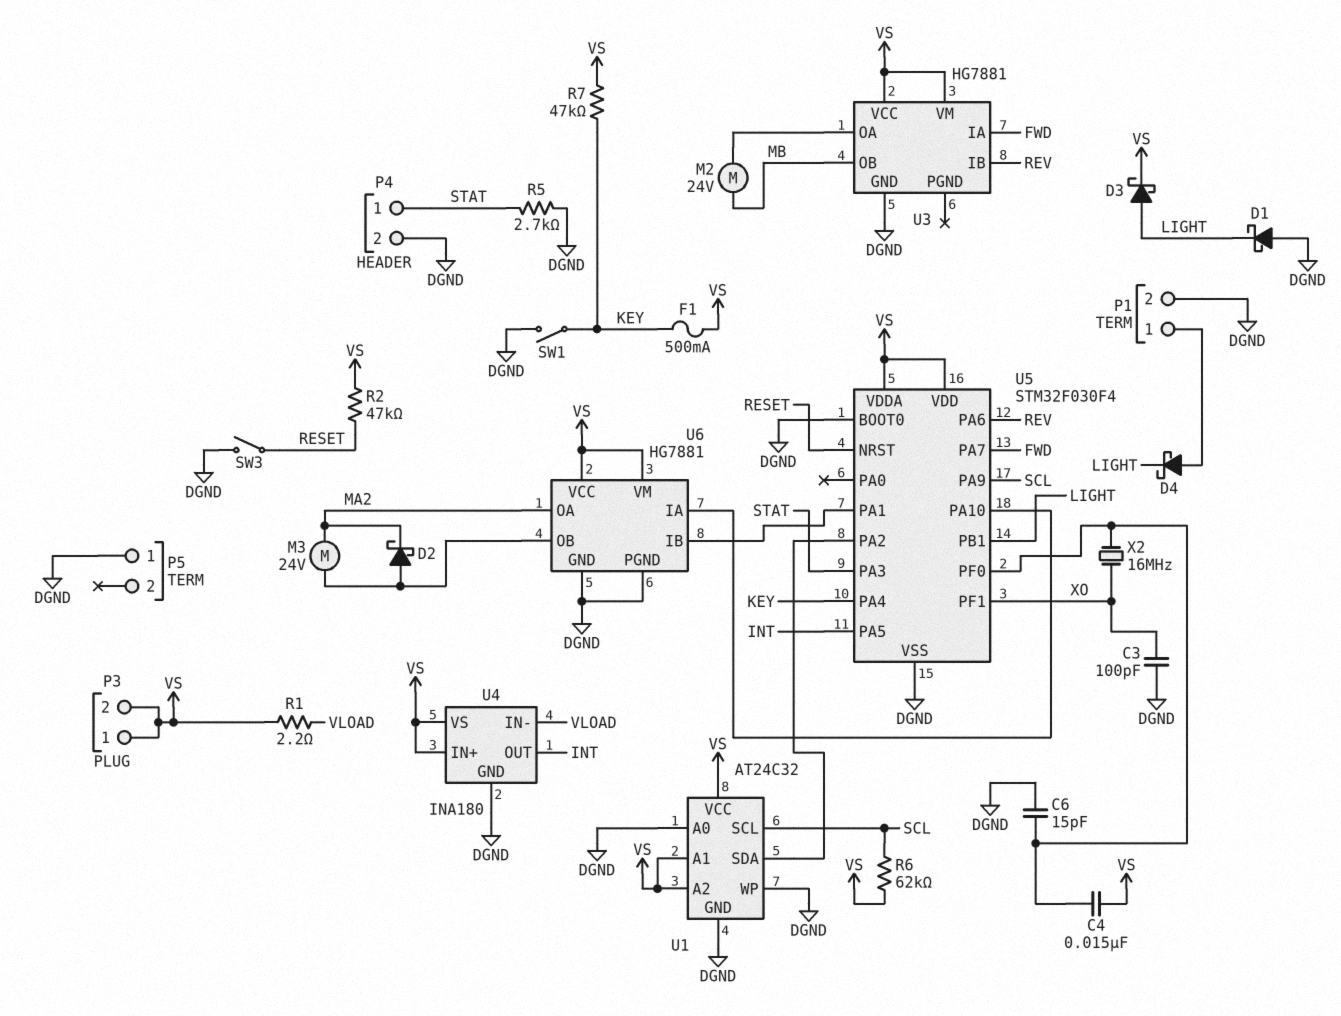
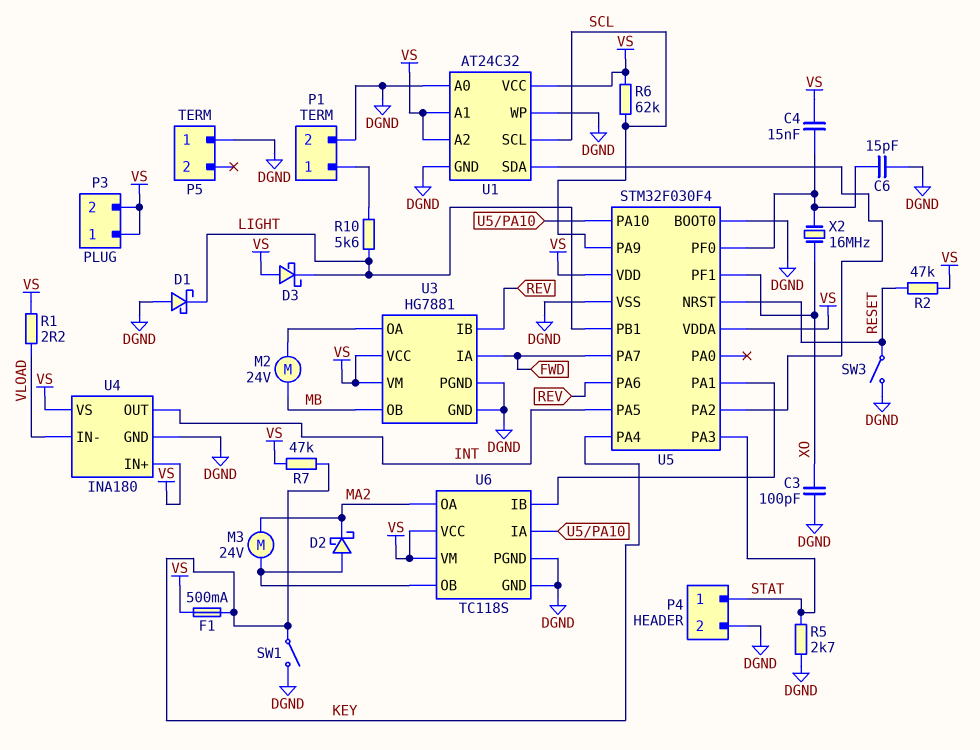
D3: schottky (A LIGHT, K VS) -> schottky (A VS, K LIGHT)
D4: schottky (A P1/1, K LIGHT) -> none
R10: none -> 5.6k (LIGHT, P1/1)
U3 pin PGND: none -> DGND
U6: HG7881 -> TC118S

